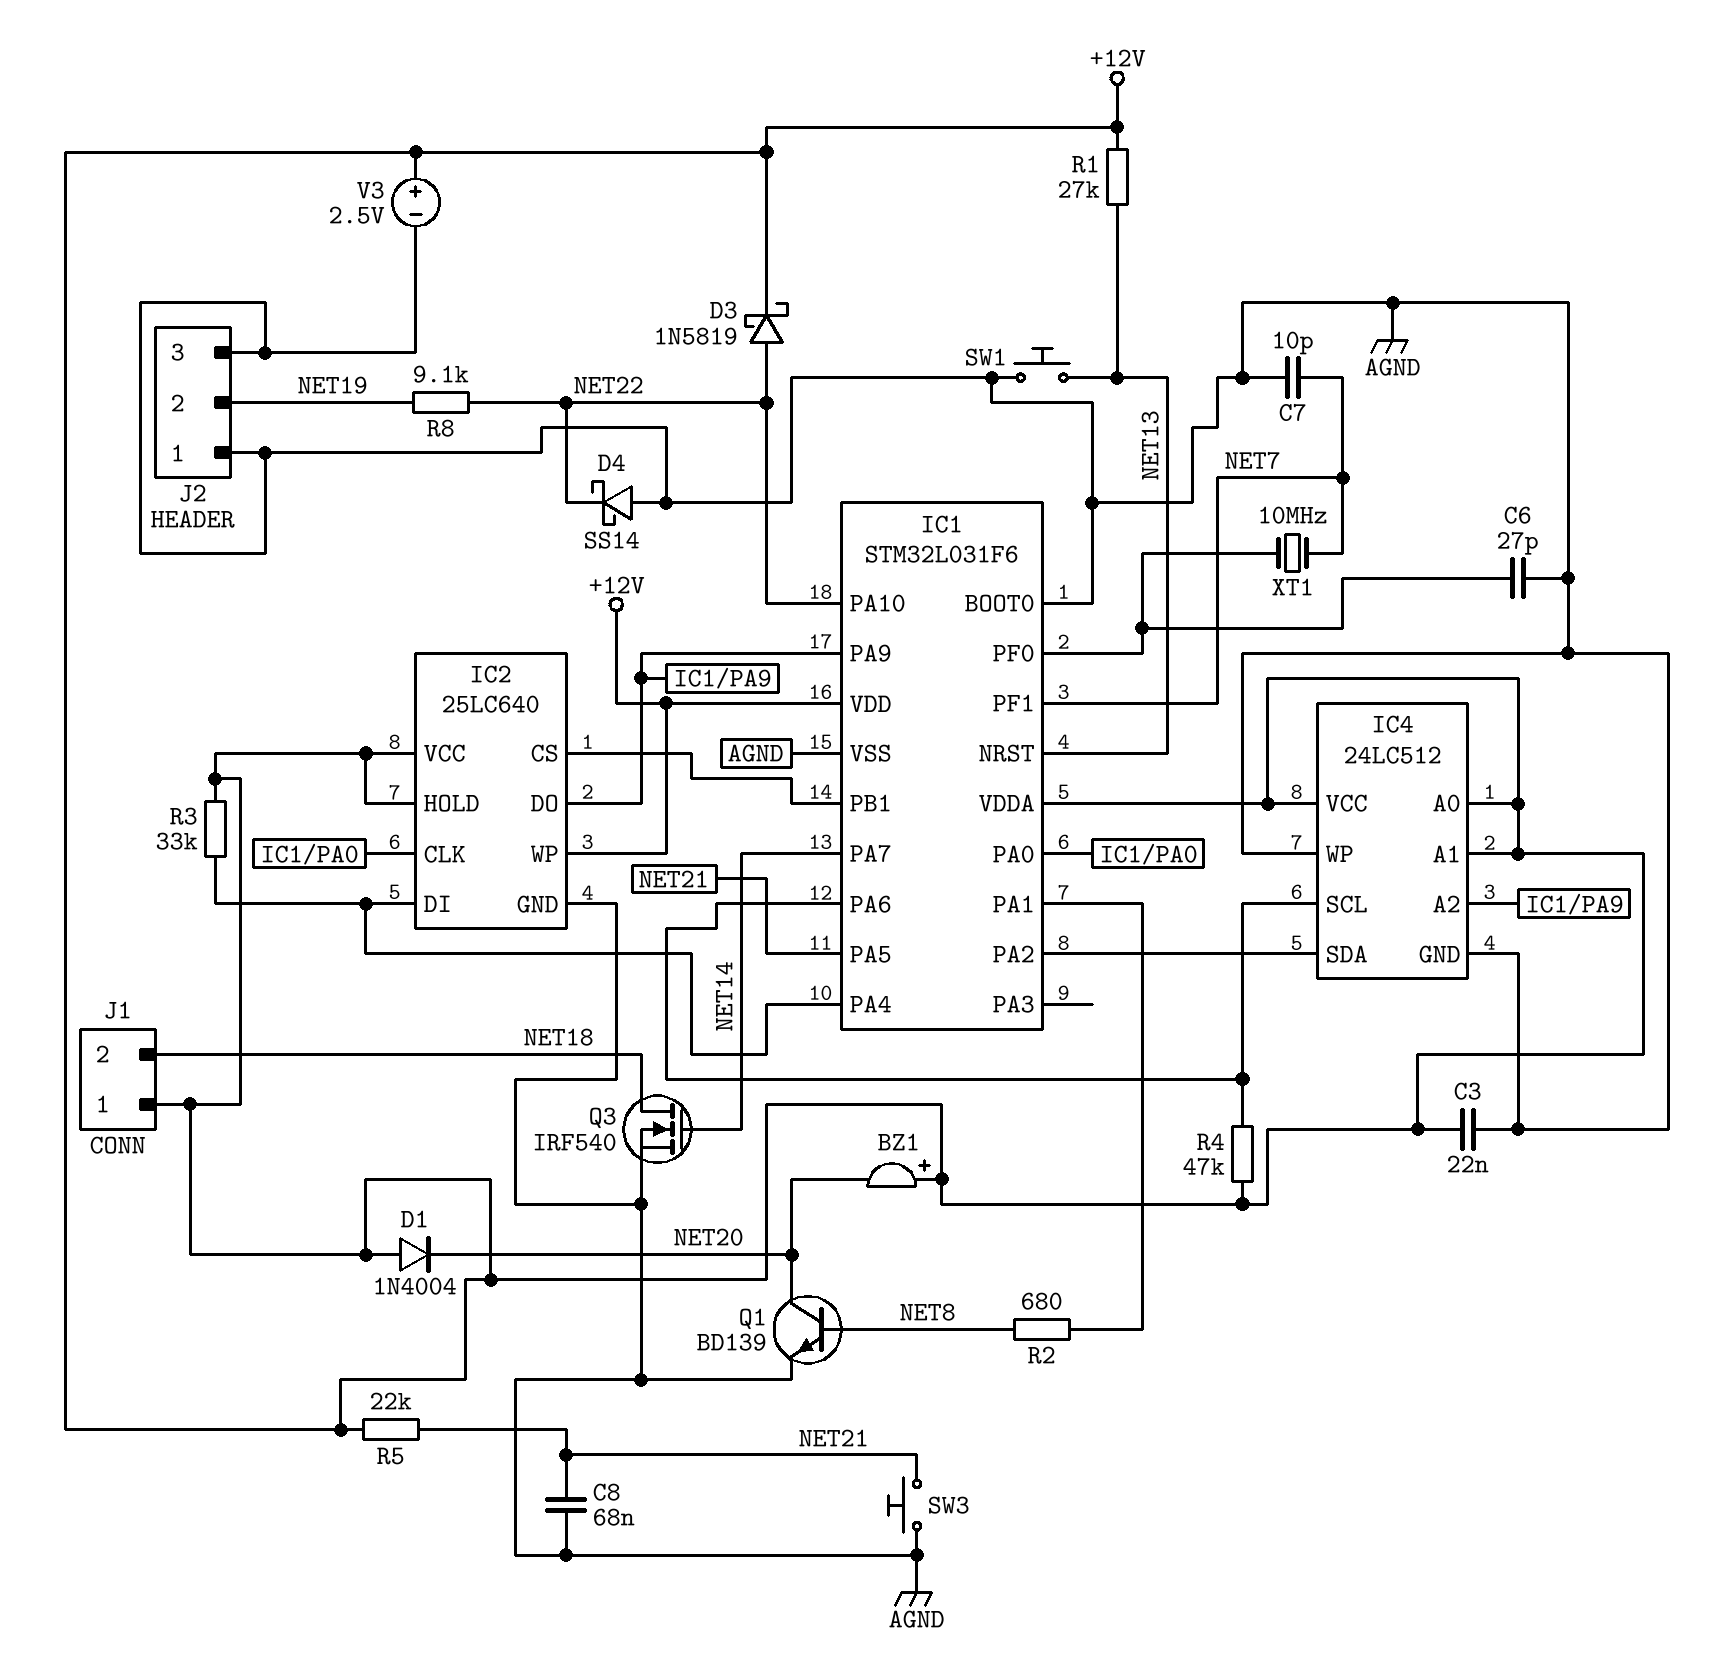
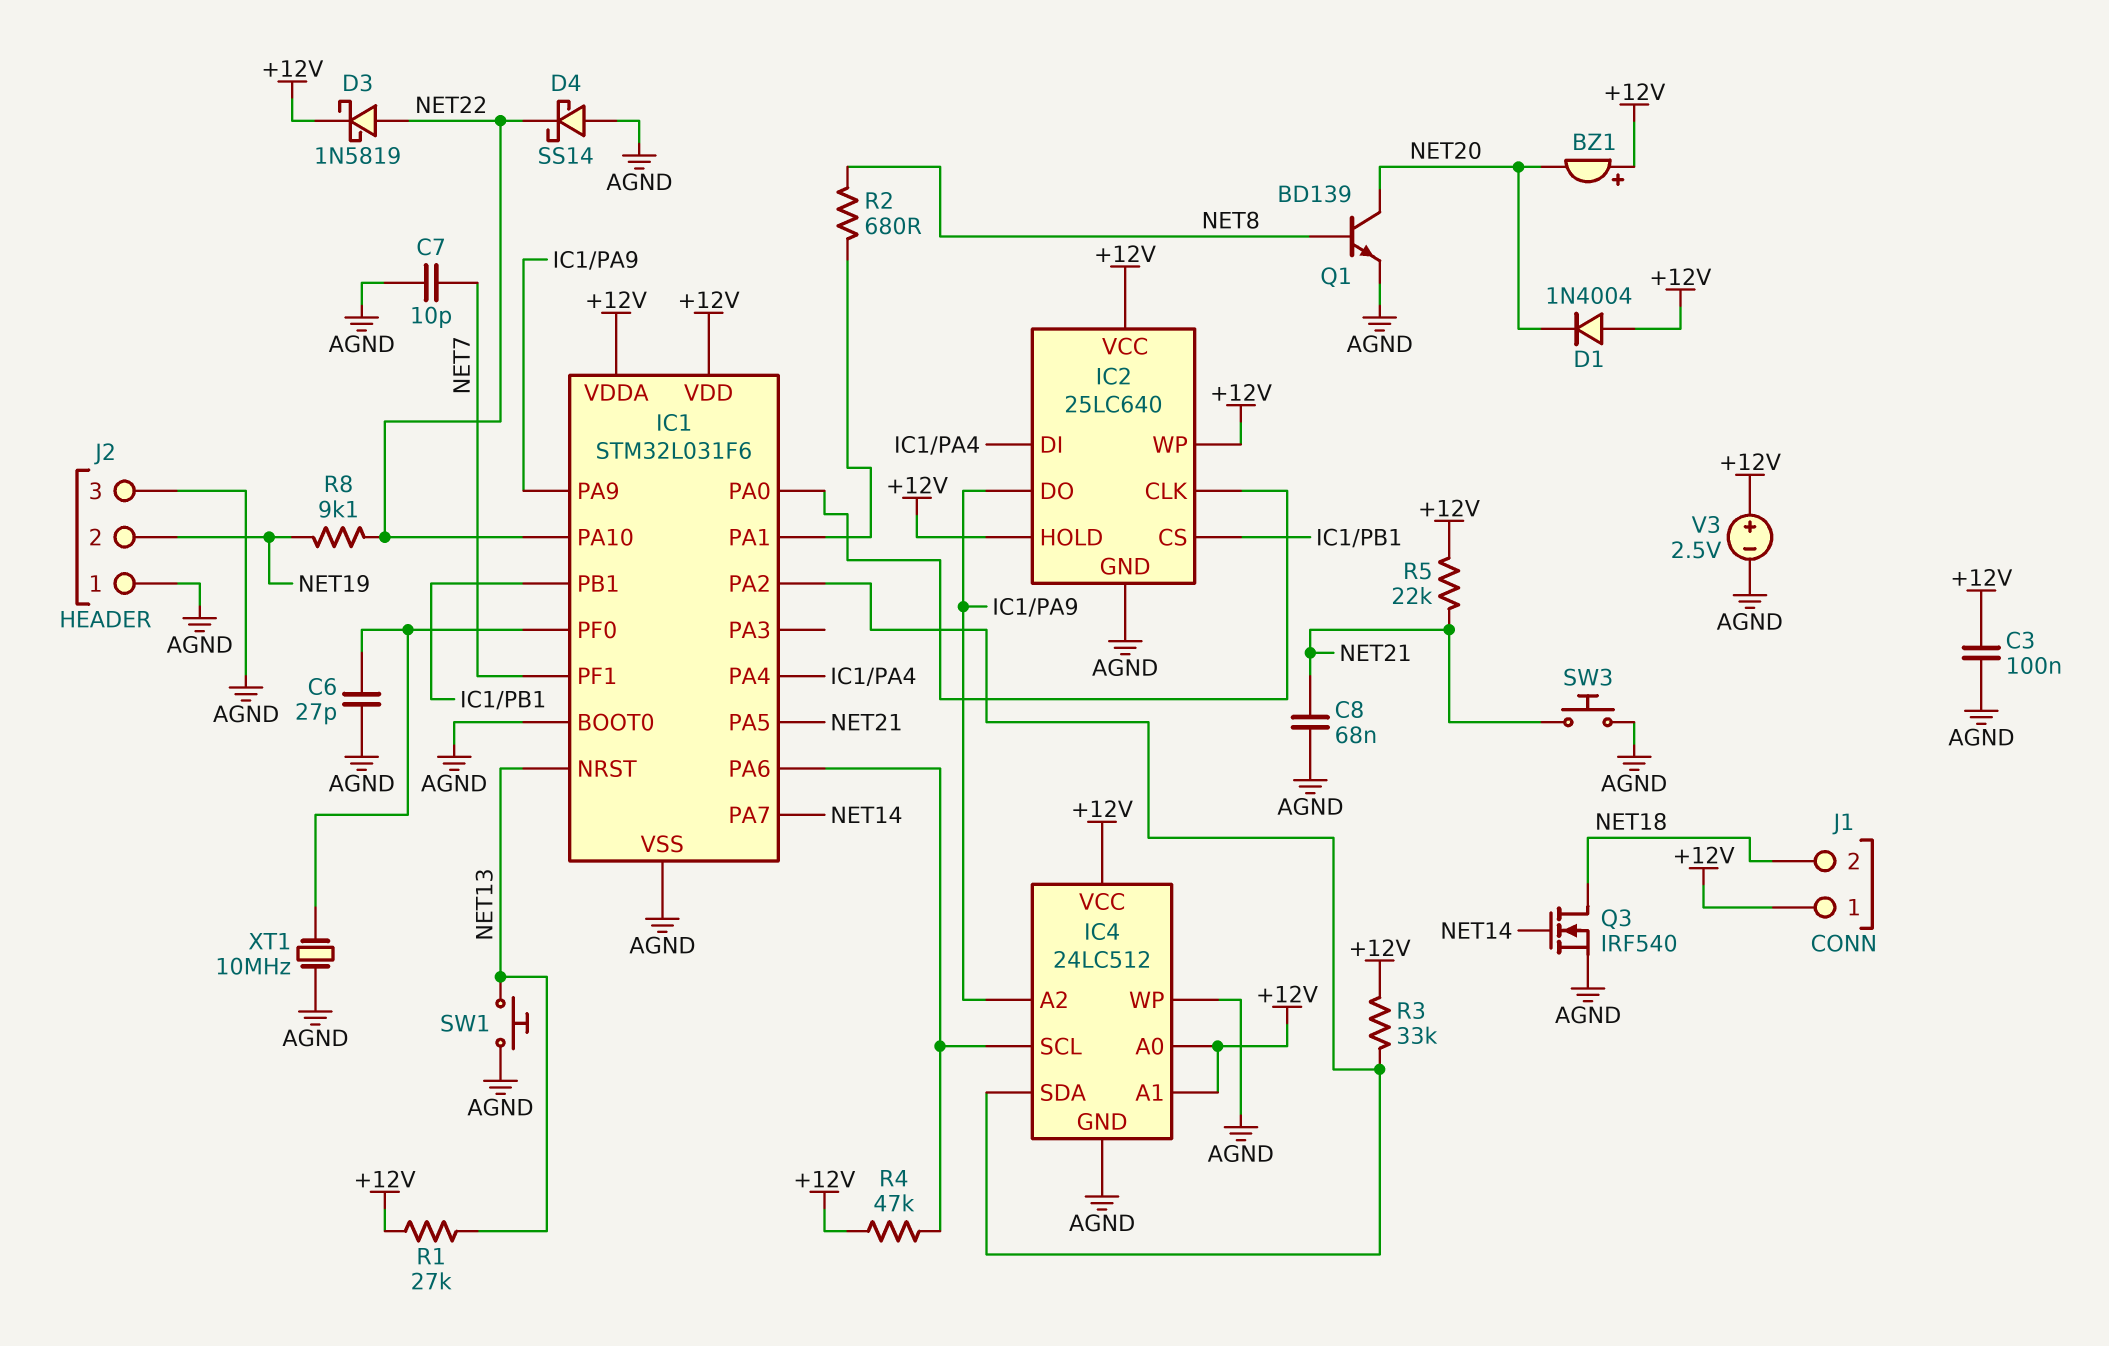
C3: 22nF (+12V, AGND) -> 100nF (+12V, AGND)
R3: 33k (+12V, IC1/PA4) -> 33k (+12V, IC1/PA2)
XT1: 10MHz (IC1/PF0, NET7) -> 10MHz (AGND, IC1/PF0)

